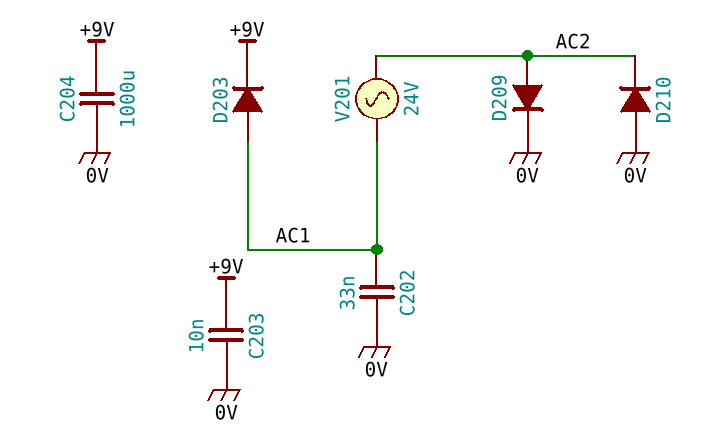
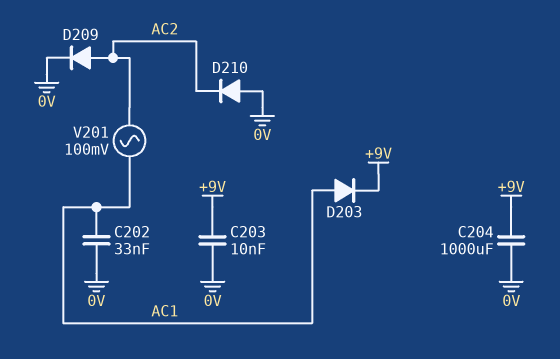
V201: AC 24V (AC1, AC2) -> AC 100mV (AC1, AC2)

